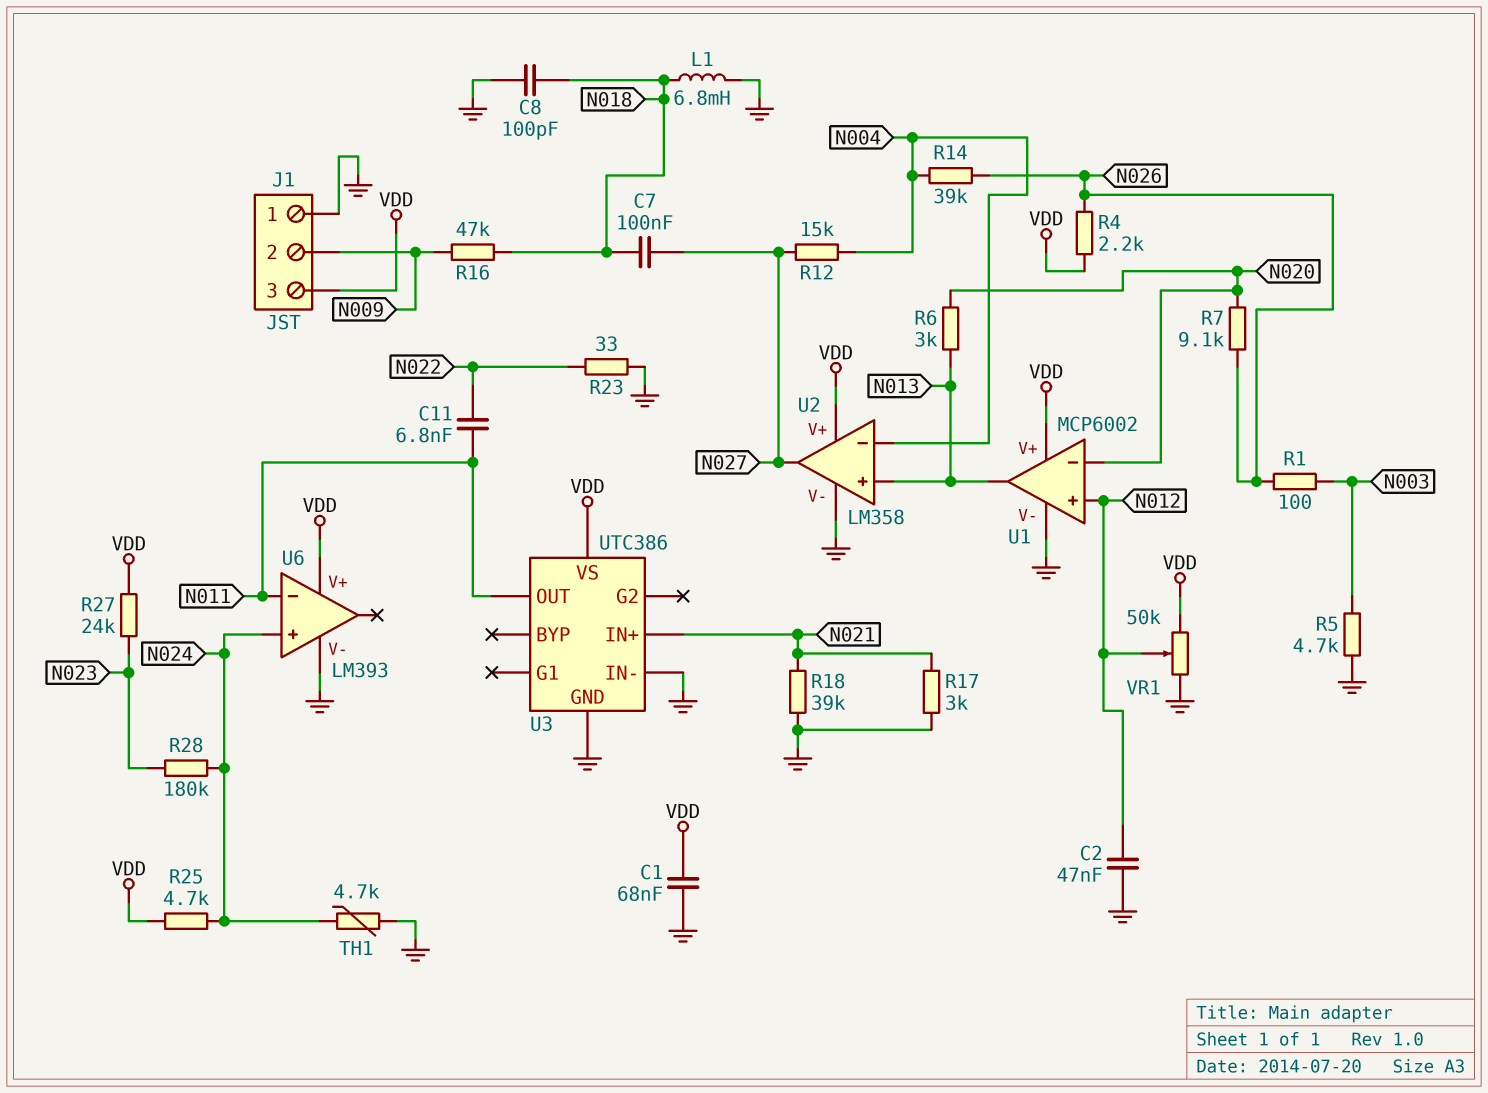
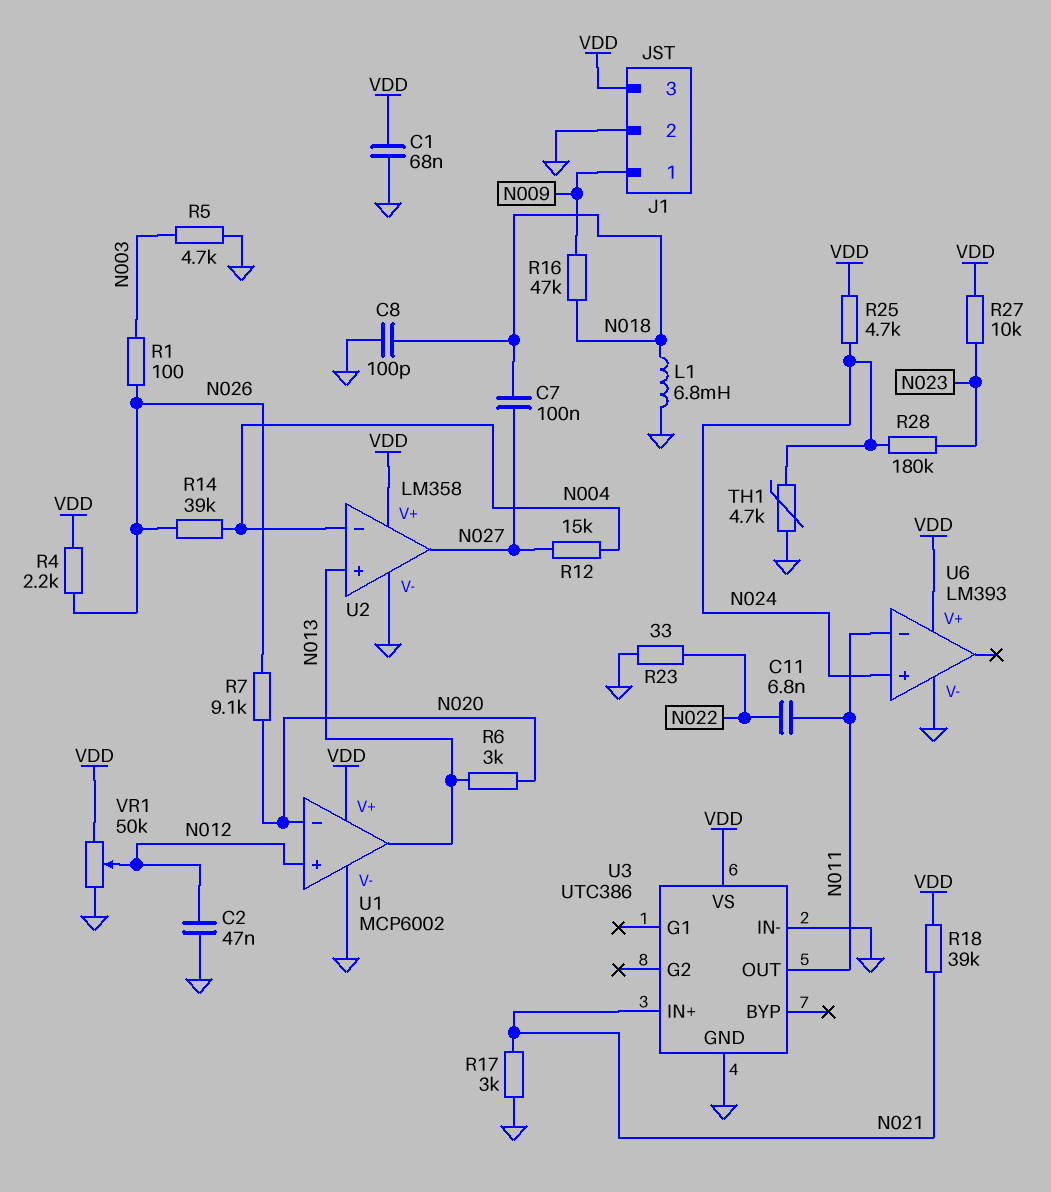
J1 pin 1: GND -> N009
J1 pin 2: N009 -> GND
R18: 39k (GND, N021) -> 39k (N021, VDD)
R27: 24k (N023, VDD) -> 10k (N023, VDD)

